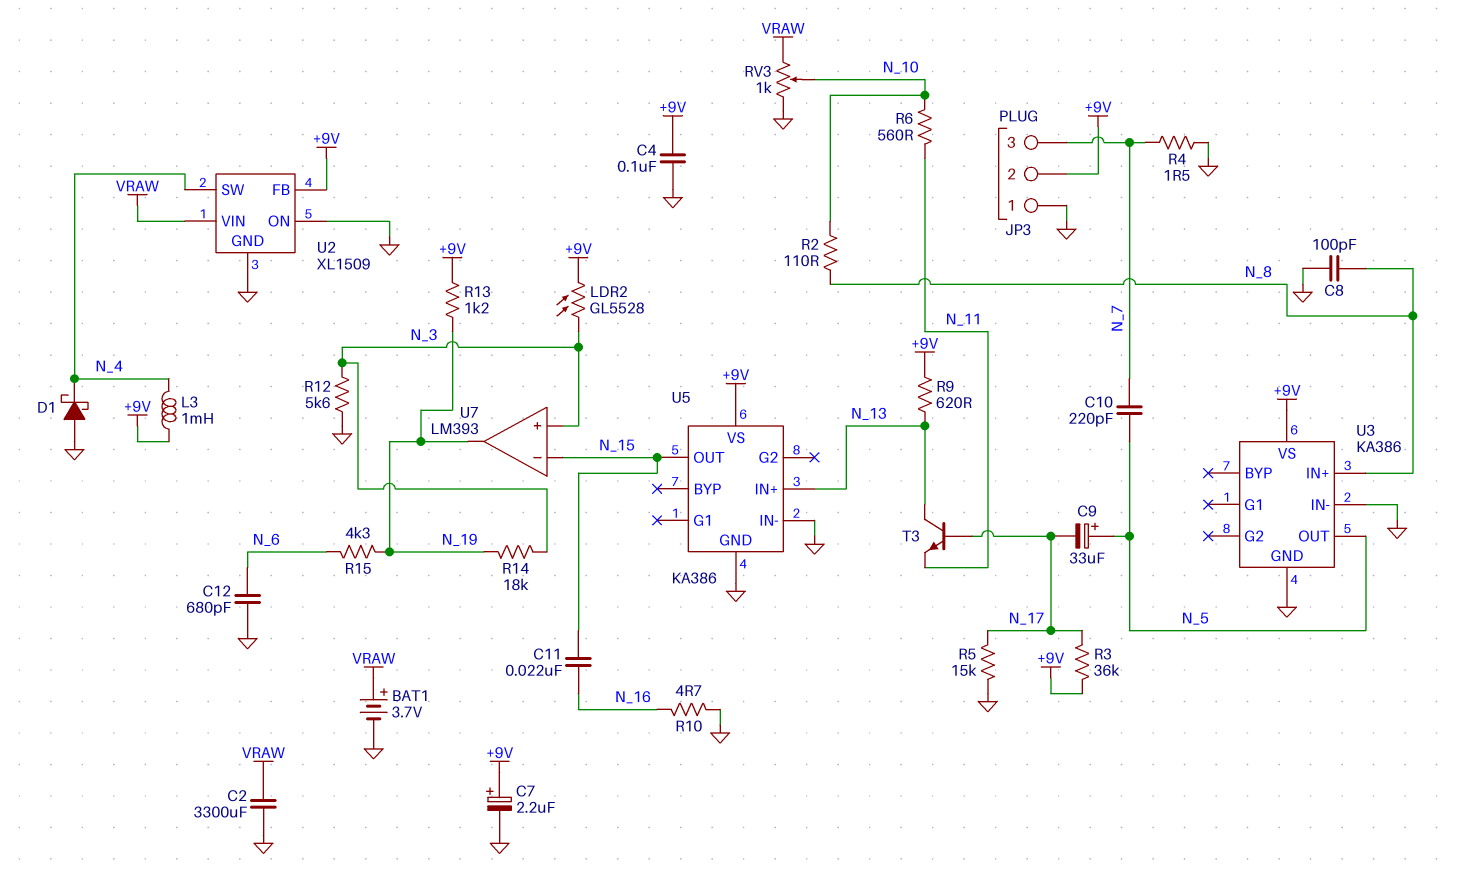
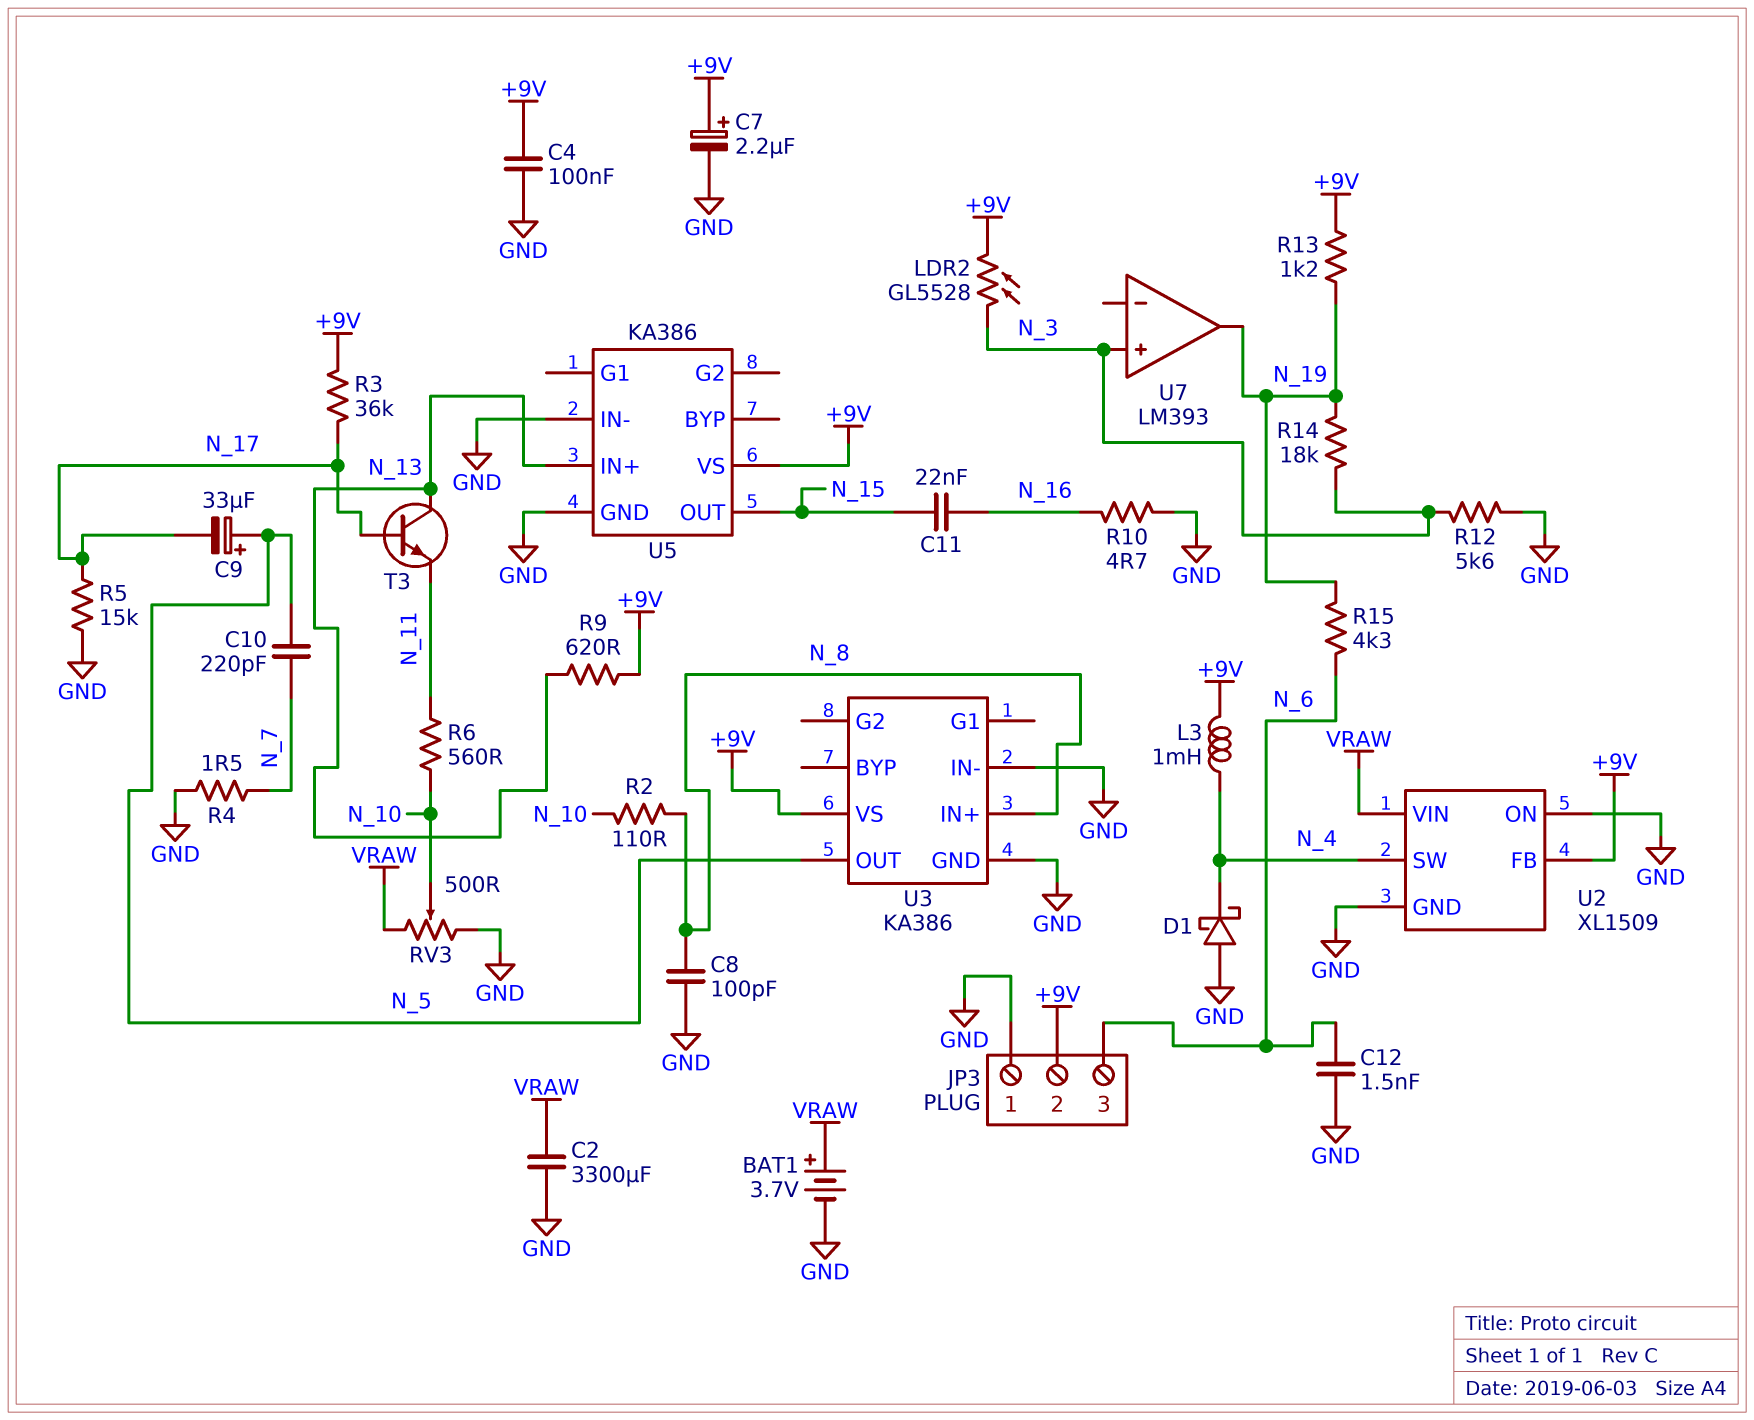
C12: 680pF (GND, N_6) -> 1.5nF (GND, N_6)
JP3 pin 3: N_7 -> N_6
RV3: 1k (GND, VRAW, wiper N_10) -> 500 (GND, VRAW, wiper N_10)
U7 pin in-: N_15 -> none

